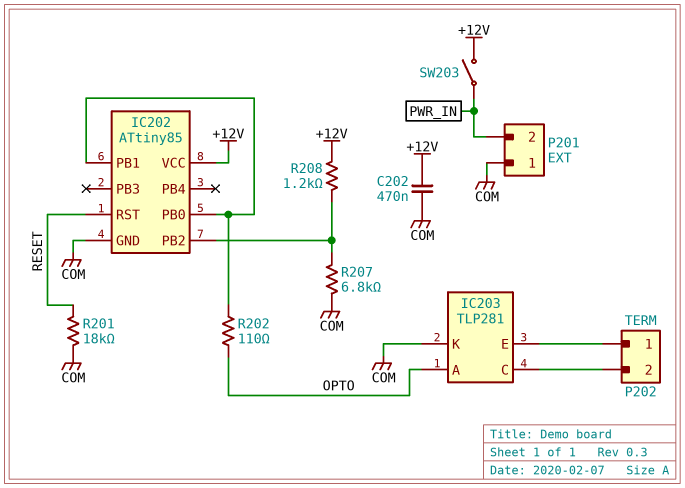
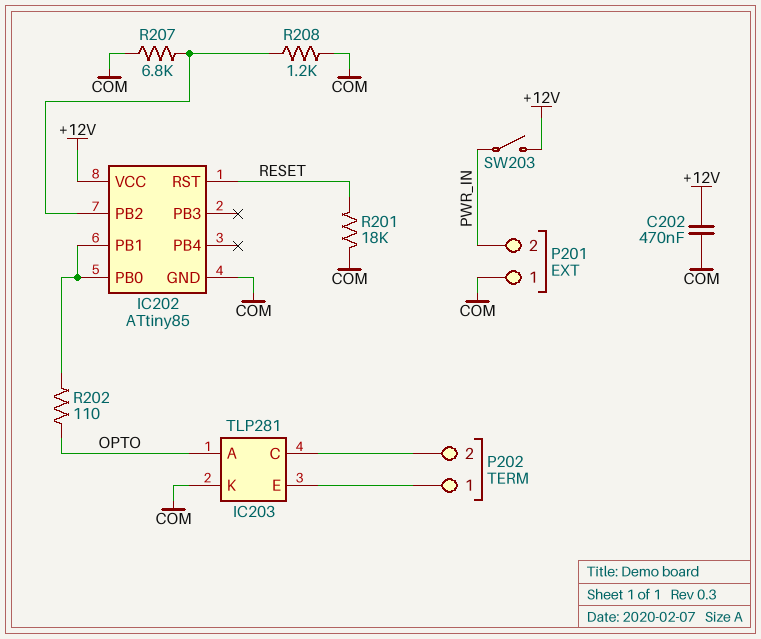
R208: 1.2k (+12V, IC202/PB2) -> 1.2k (COM, IC202/PB2)

